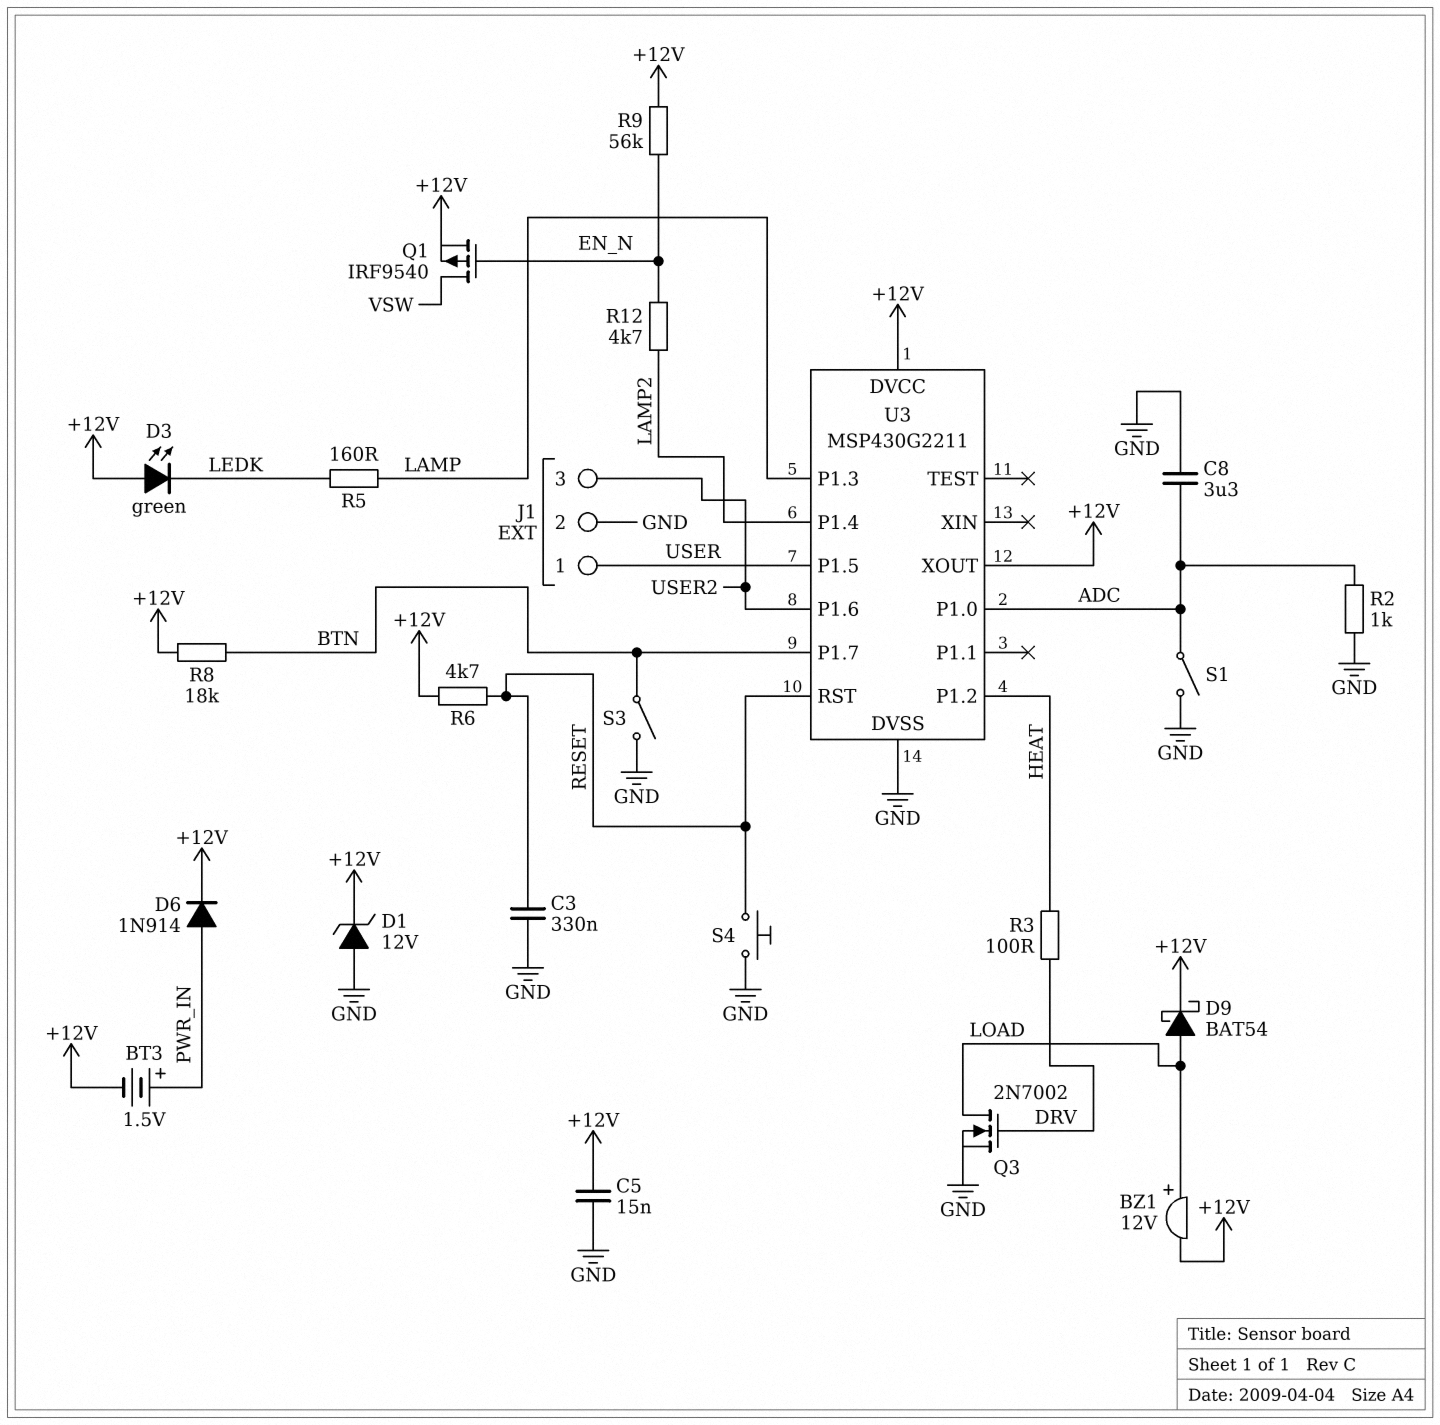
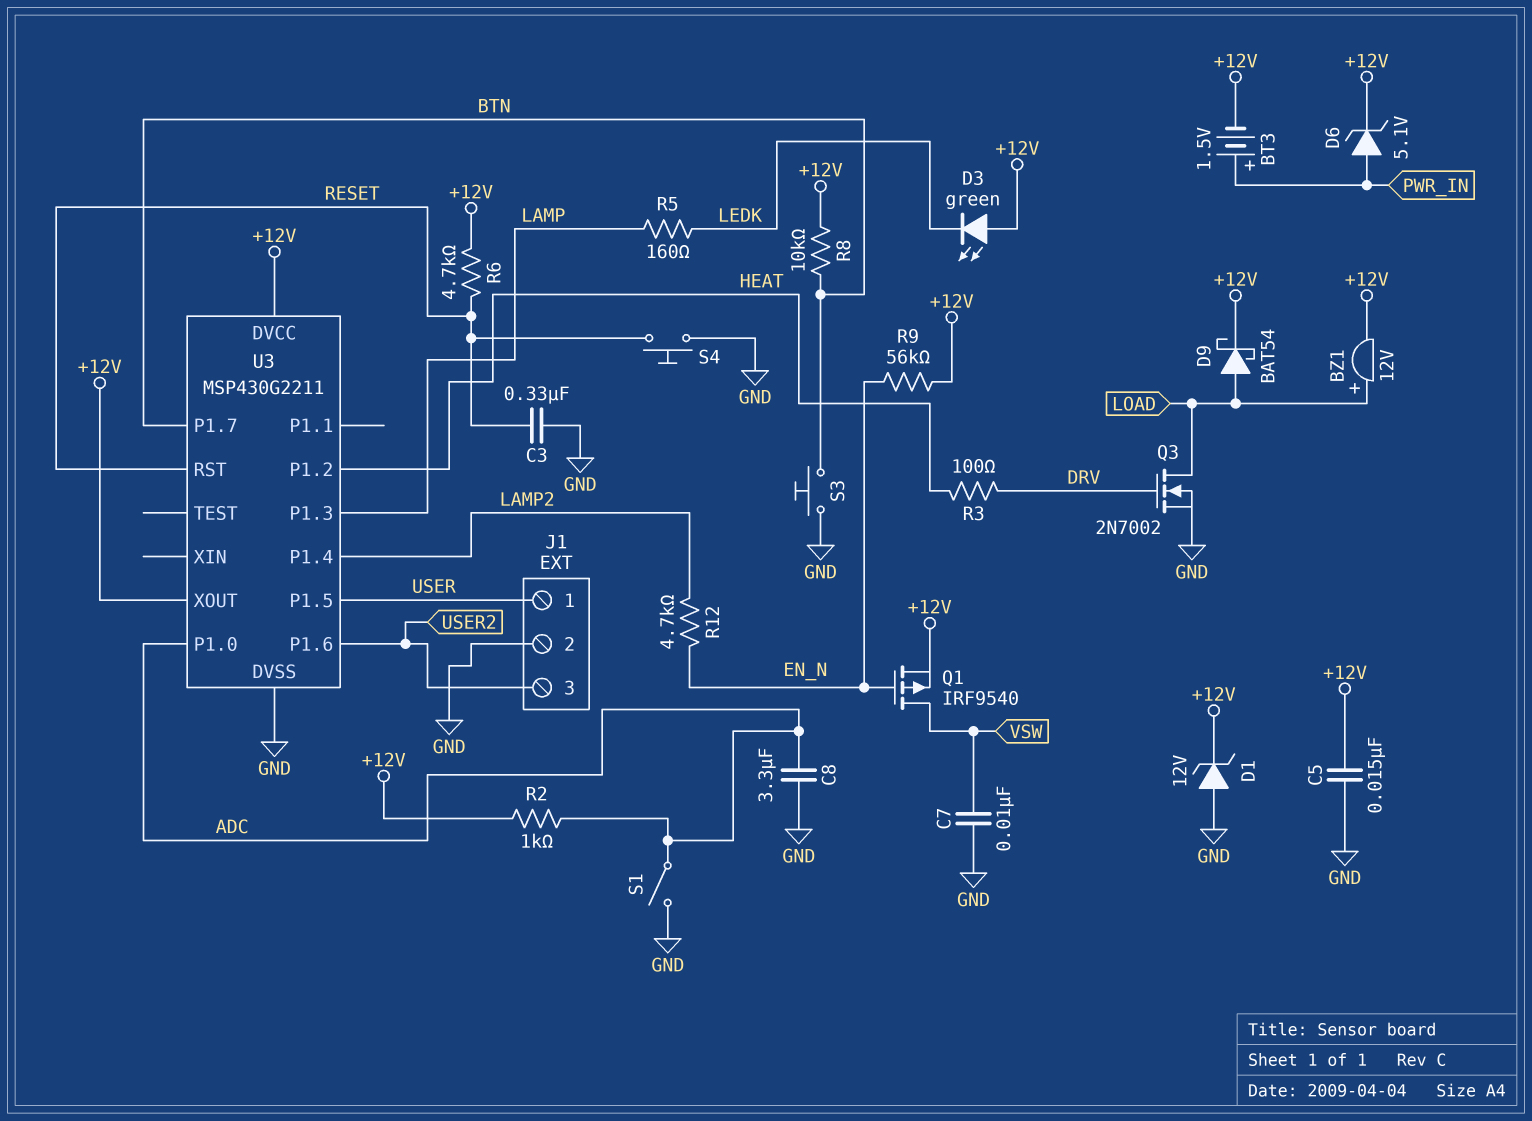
C7: none -> 10nF (GND, VSW)
D6: diode 1N914 (A PWR_IN, K +12V) -> zener 5.1V (A PWR_IN, K +12V)
R2: 1k (ADC, GND) -> 1k (+12V, ADC)
R8: 18k (+12V, BTN) -> 10k (+12V, BTN)
S3: switch (BTN, GND) -> button (BTN, GND)

